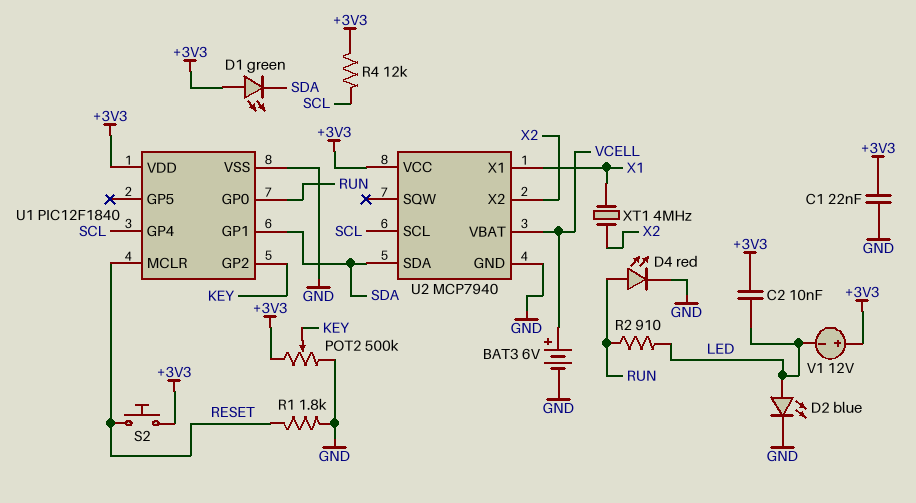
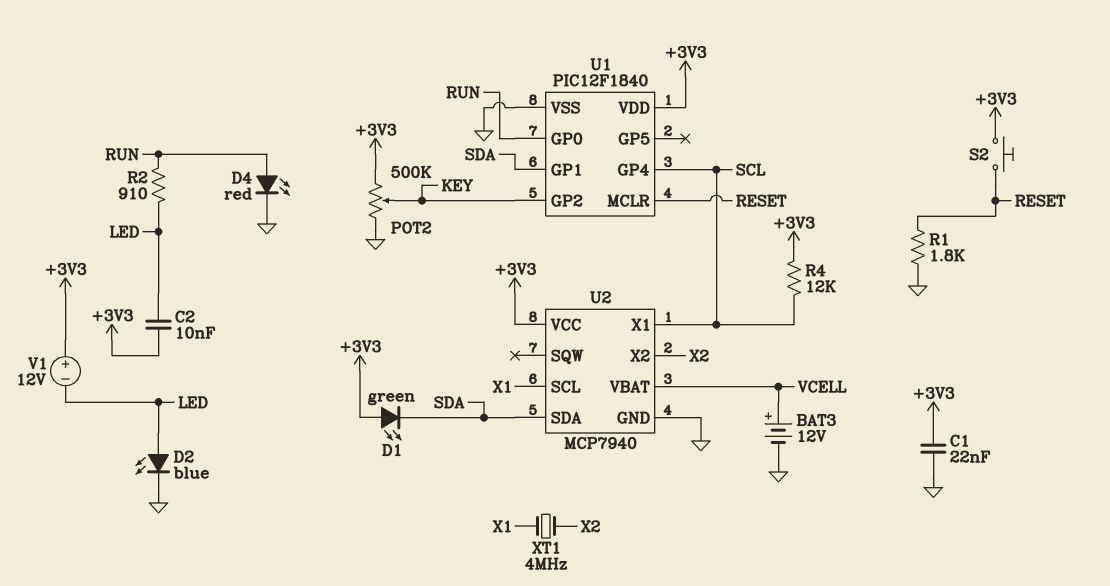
BAT3: 6V (plus VCELL, minus GND) -> 12V (plus VCELL, minus GND)
U2 pin SCL: SCL -> X1
U2 pin X1: X1 -> SCL

